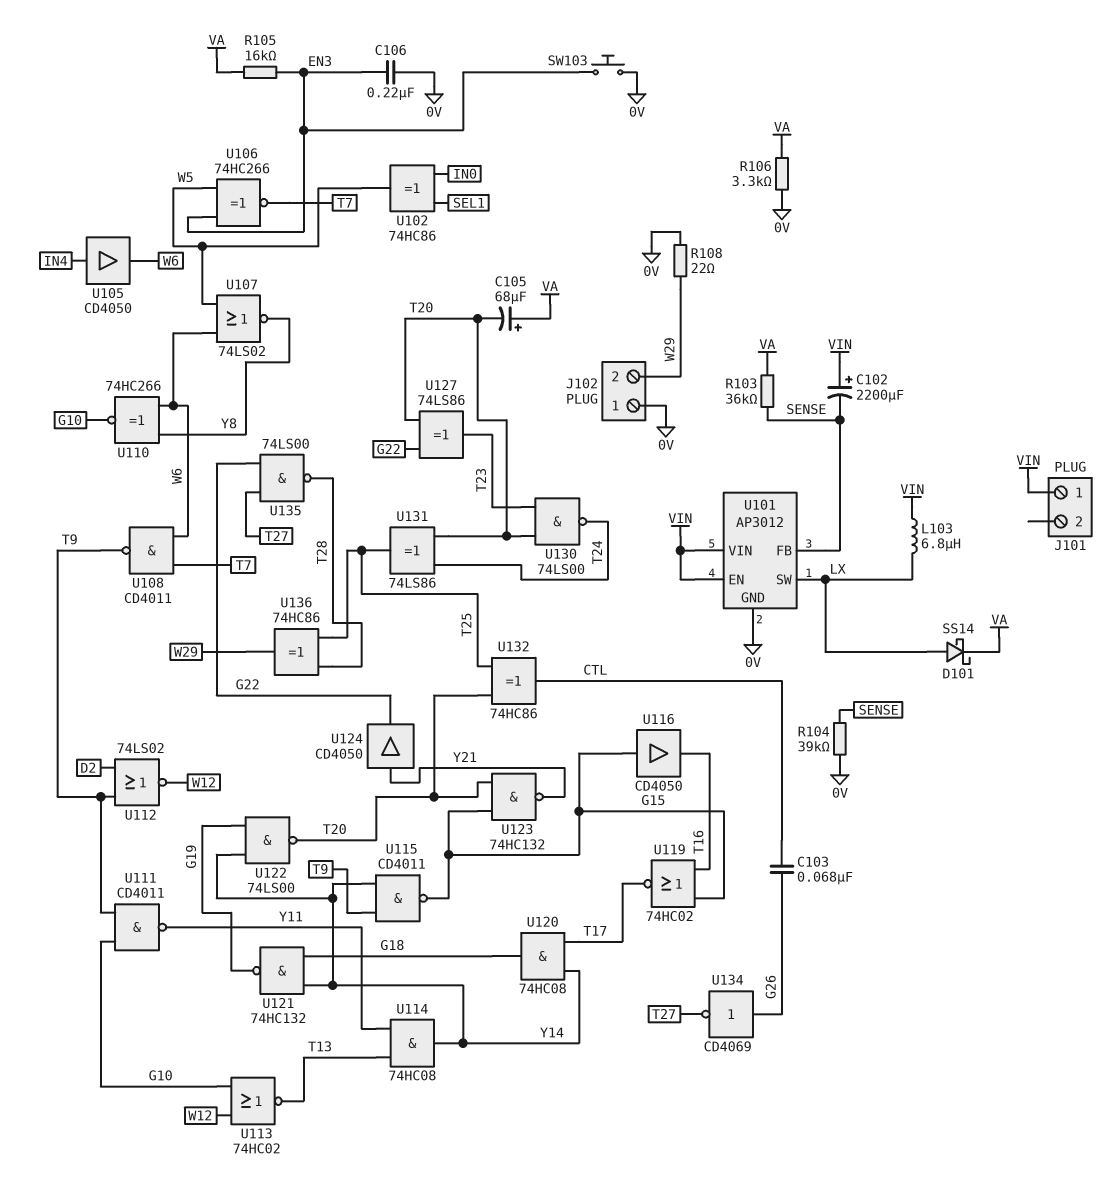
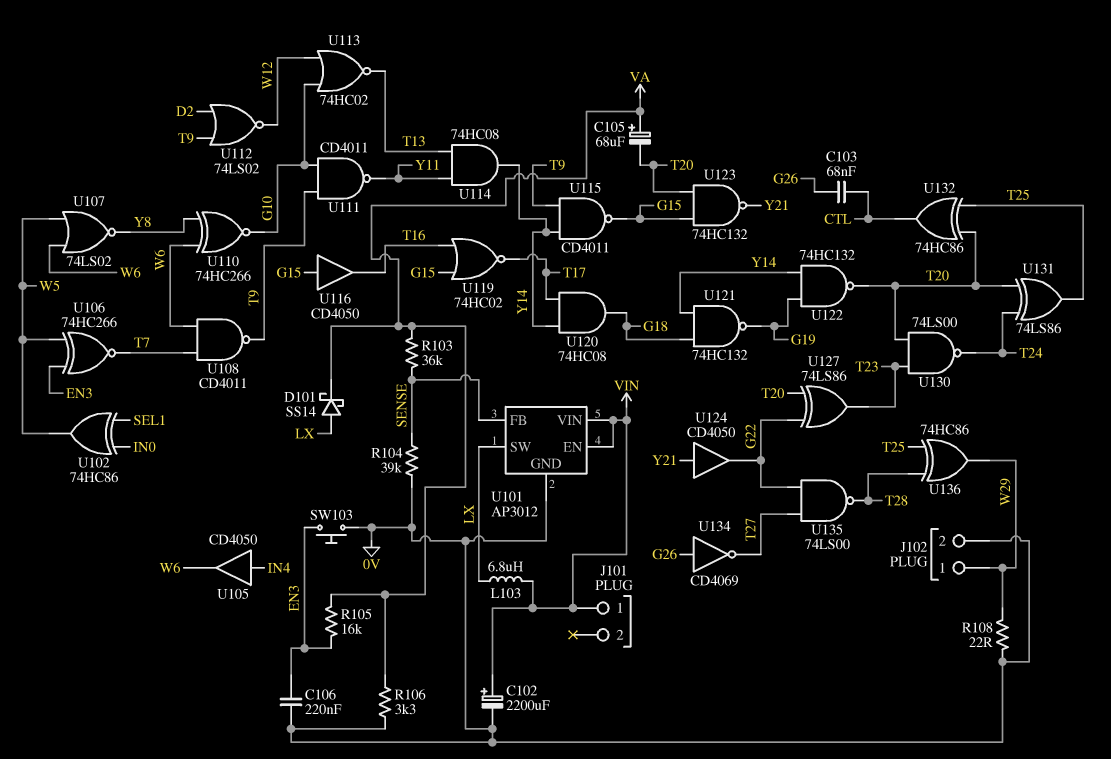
C102: 2200uF (plus VIN, minus SENSE) -> 2200uF (plus VIN, minus 0V)
J102 pin 1: 0V -> W29
J102 pin 2: W29 -> 0V
U122: NAND 74LS00 (in G19, in Y14, out T20) -> NAND 74HC132 (in G19, in Y14, out T20)

